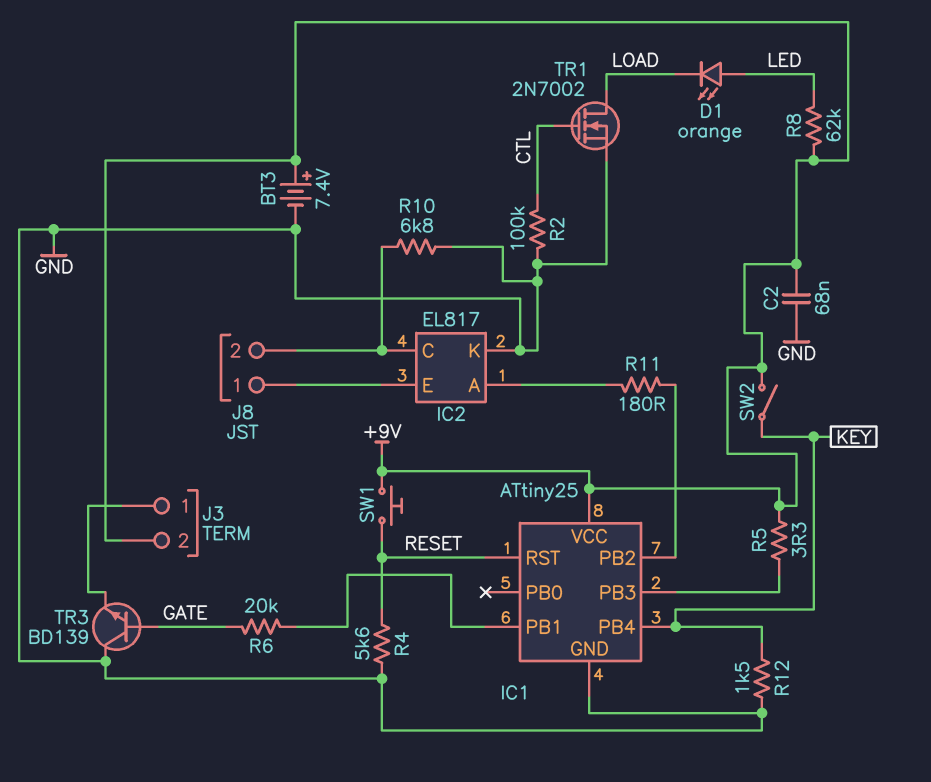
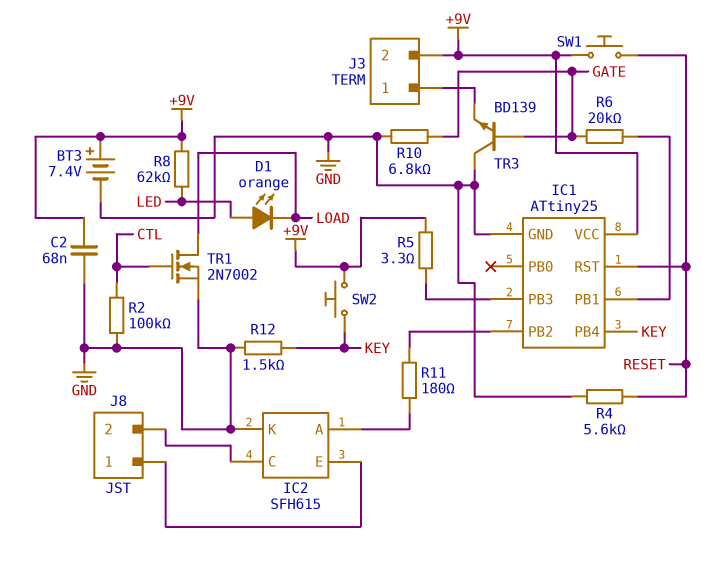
IC2: EL817 -> SFH615
R10: 6.8k (GND, IC2/C) -> 6.8k (GATE, GND)
SW2: switch (+9V, KEY) -> button (+9V, KEY)

